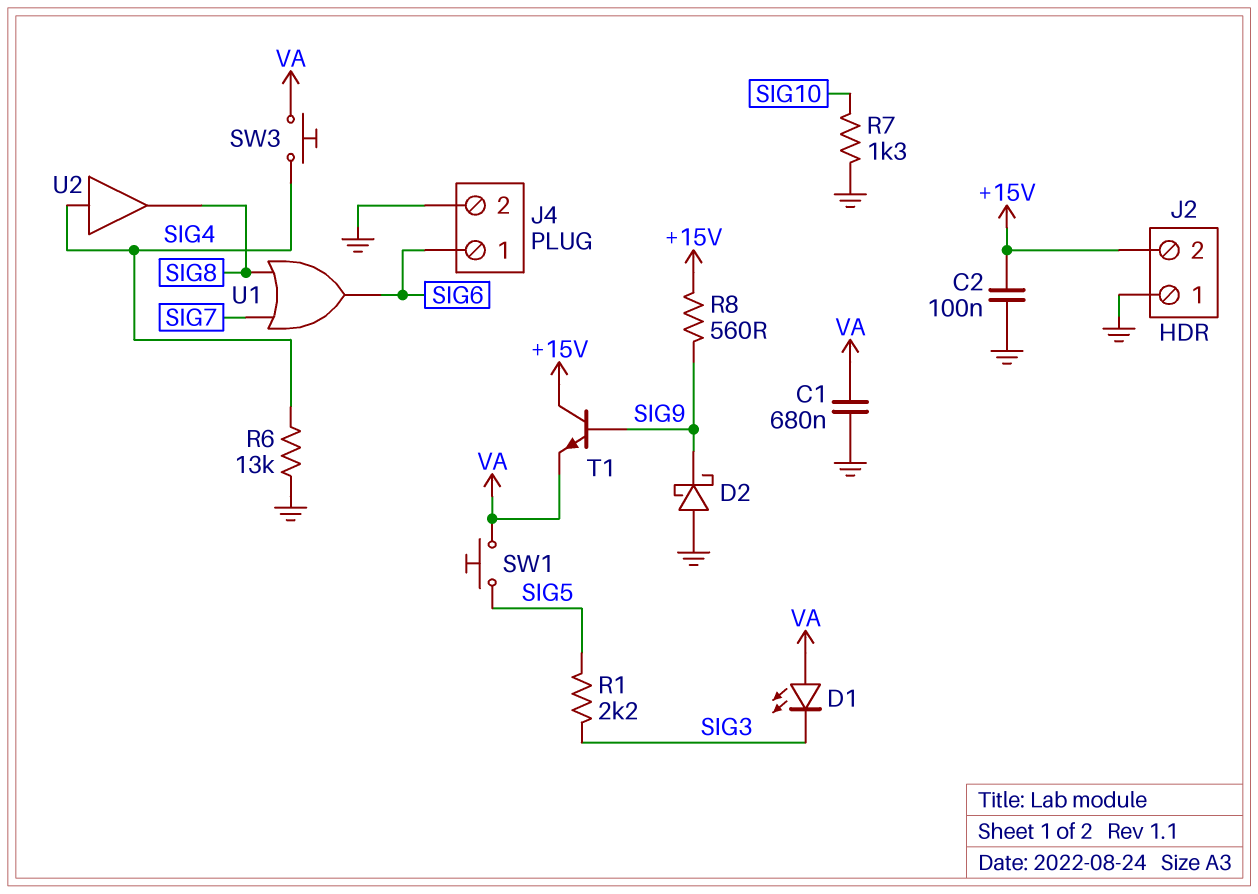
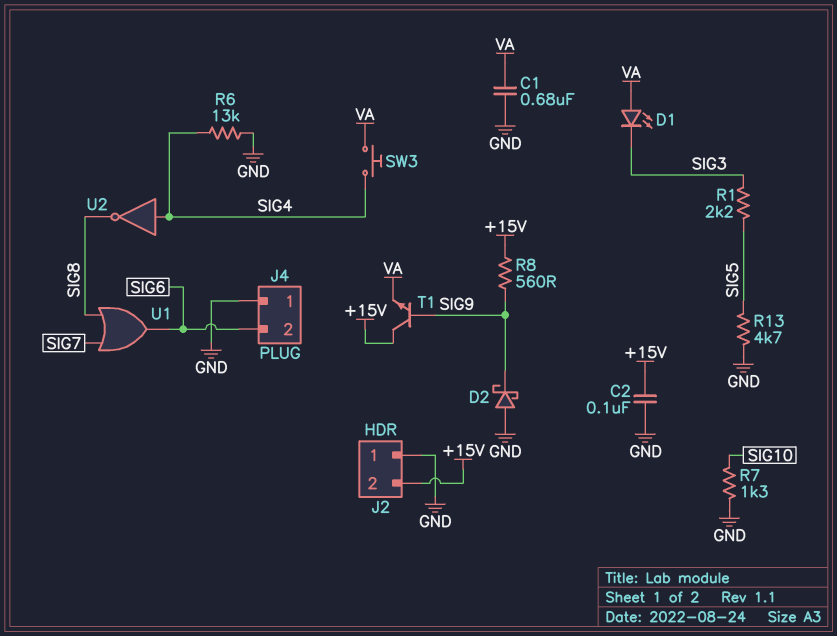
J4 pin 1: SIG6 -> GND
J4 pin 2: GND -> SIG6
R13: none -> 4.7k (GND, SIG5)
SW1: button (SIG5, VA) -> none
U2: buffer (in SIG4, out SIG8) -> NOT (in SIG4, out SIG8)

